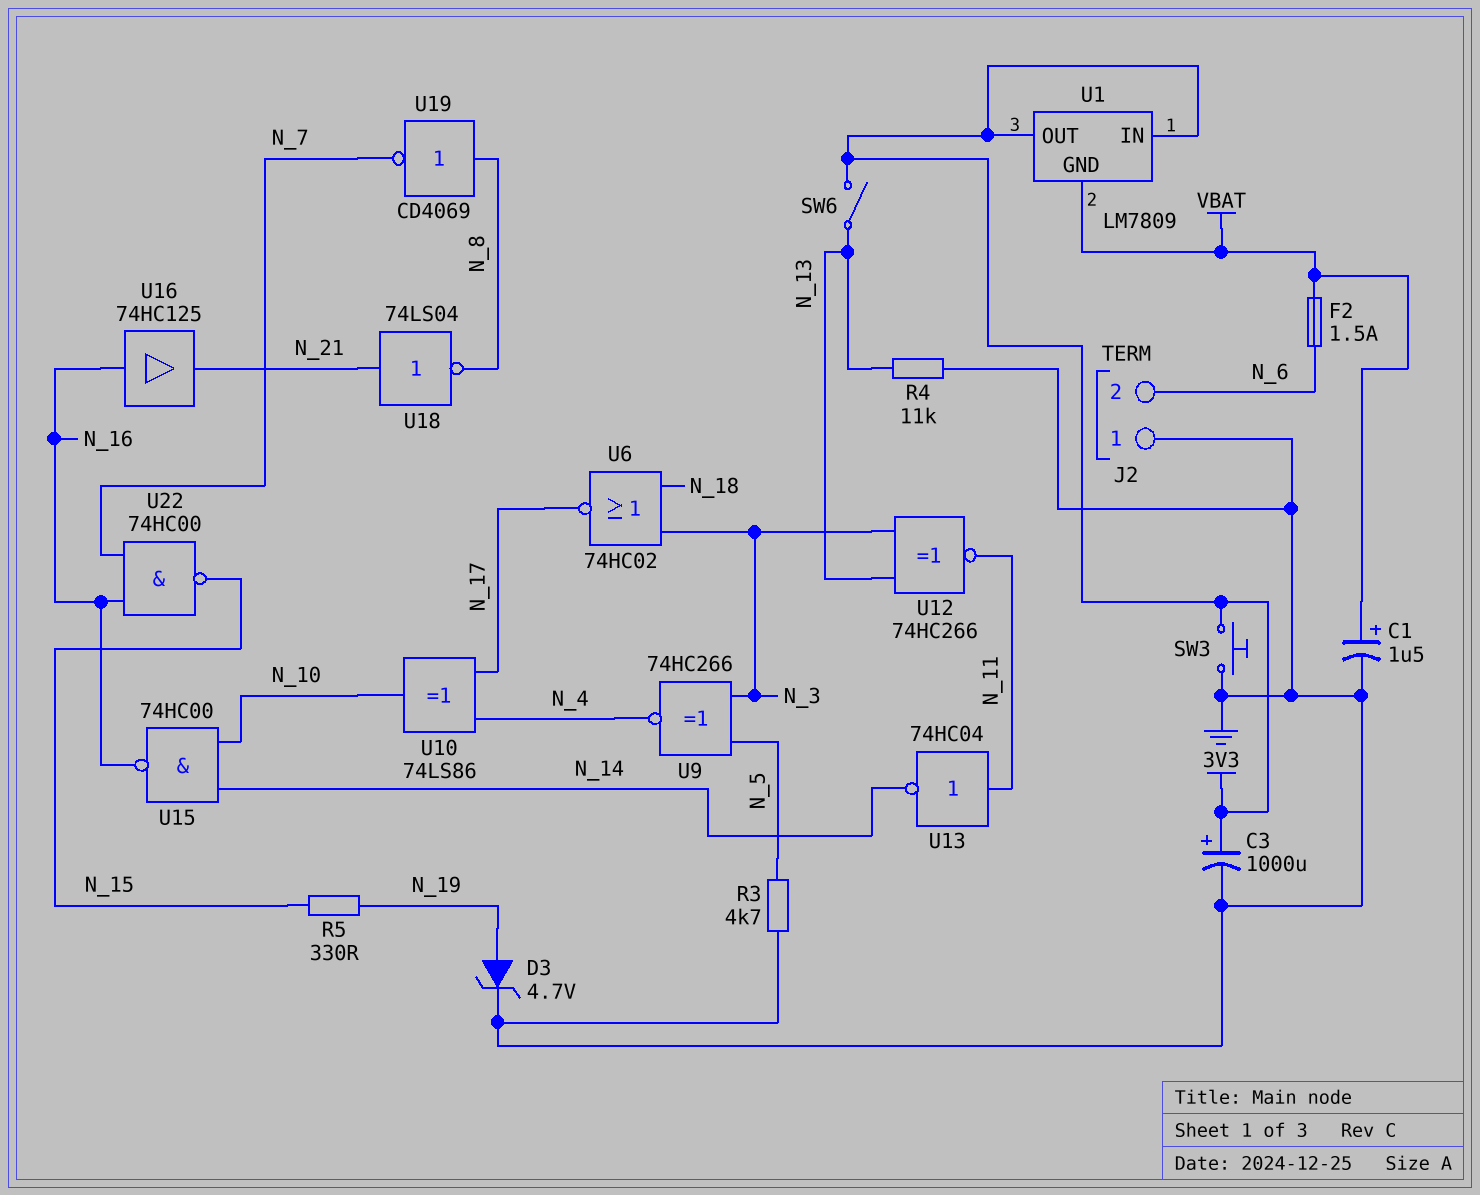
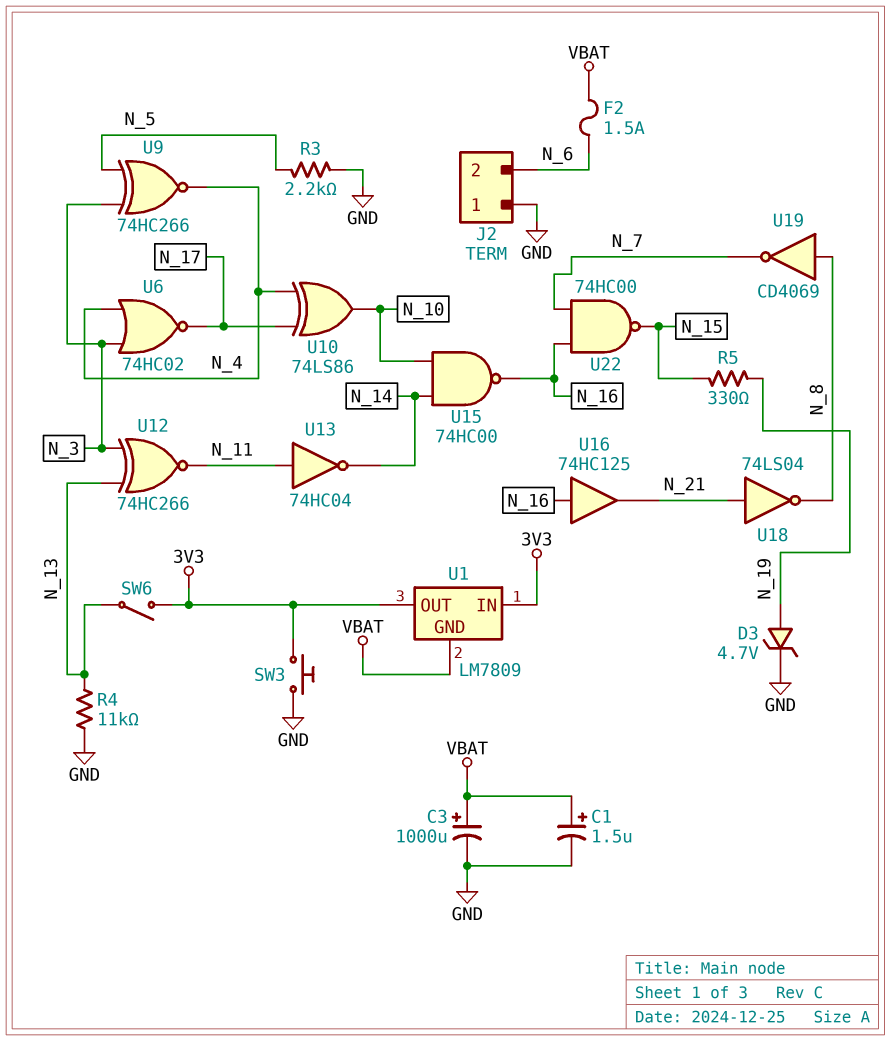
C3: 1000uF (plus 3V3, minus GND) -> 1000uF (plus VBAT, minus GND)
R3: 4.7k (GND, N_5) -> 2.2k (GND, N_5)
U6: NOR 74HC02 (in N_3, in N_18, out N_17) -> NOR 74HC02 (in N_3, in N_4, out N_17)

